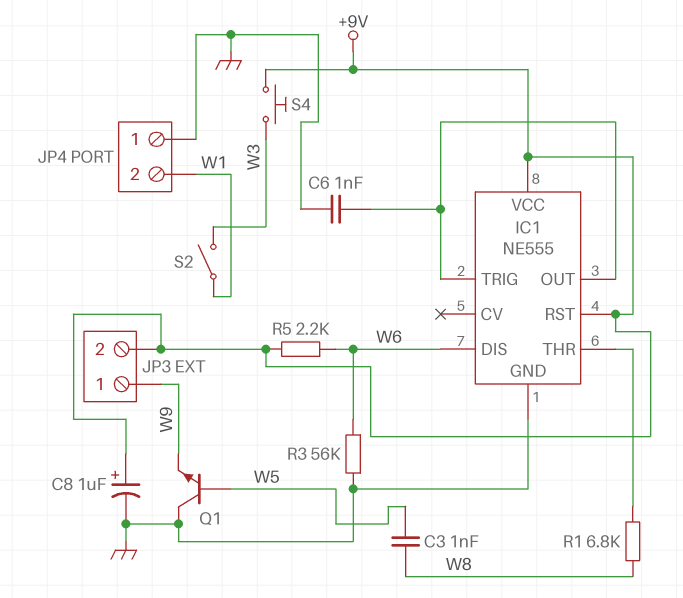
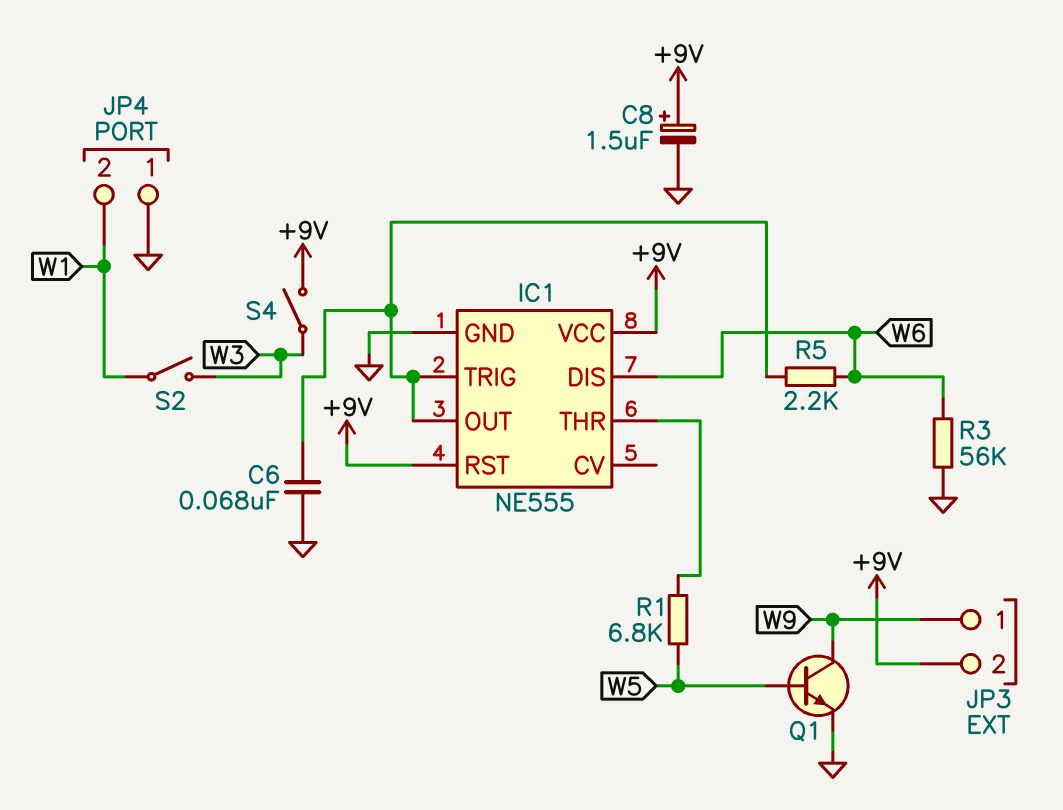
C3: 1nF (W5, W8) -> none
C6: 1nF (GND, IC1/OUT) -> 68nF (GND, IC1/OUT)
C8: 1uF (plus +9V, minus GND) -> 1.5uF (plus +9V, minus GND)
Q1: NPN (B W5, C GND, E W9) -> NPN (B W5, C W9, E GND)
R1: 6.8k (IC1/THR, W8) -> 6.8k (IC1/THR, W5)
R5: 2.2k (+9V, W6) -> 2.2k (IC1/OUT, W6)
S4: button (+9V, W3) -> switch (+9V, W3)

